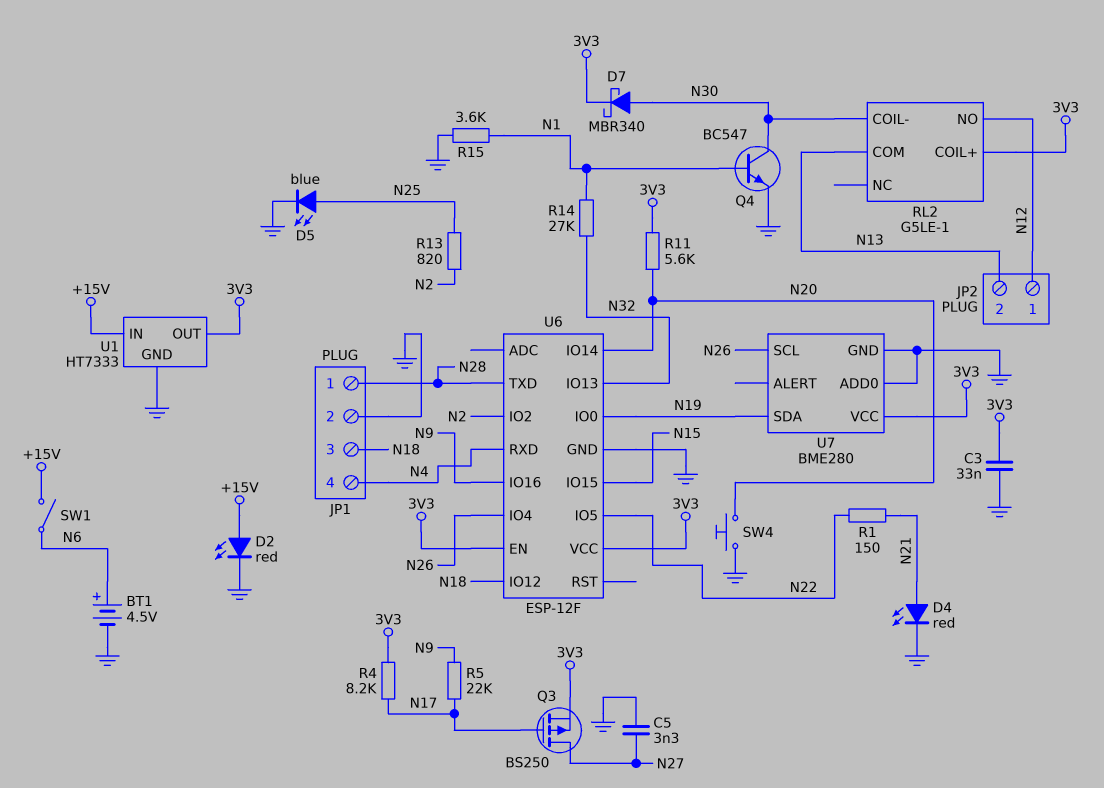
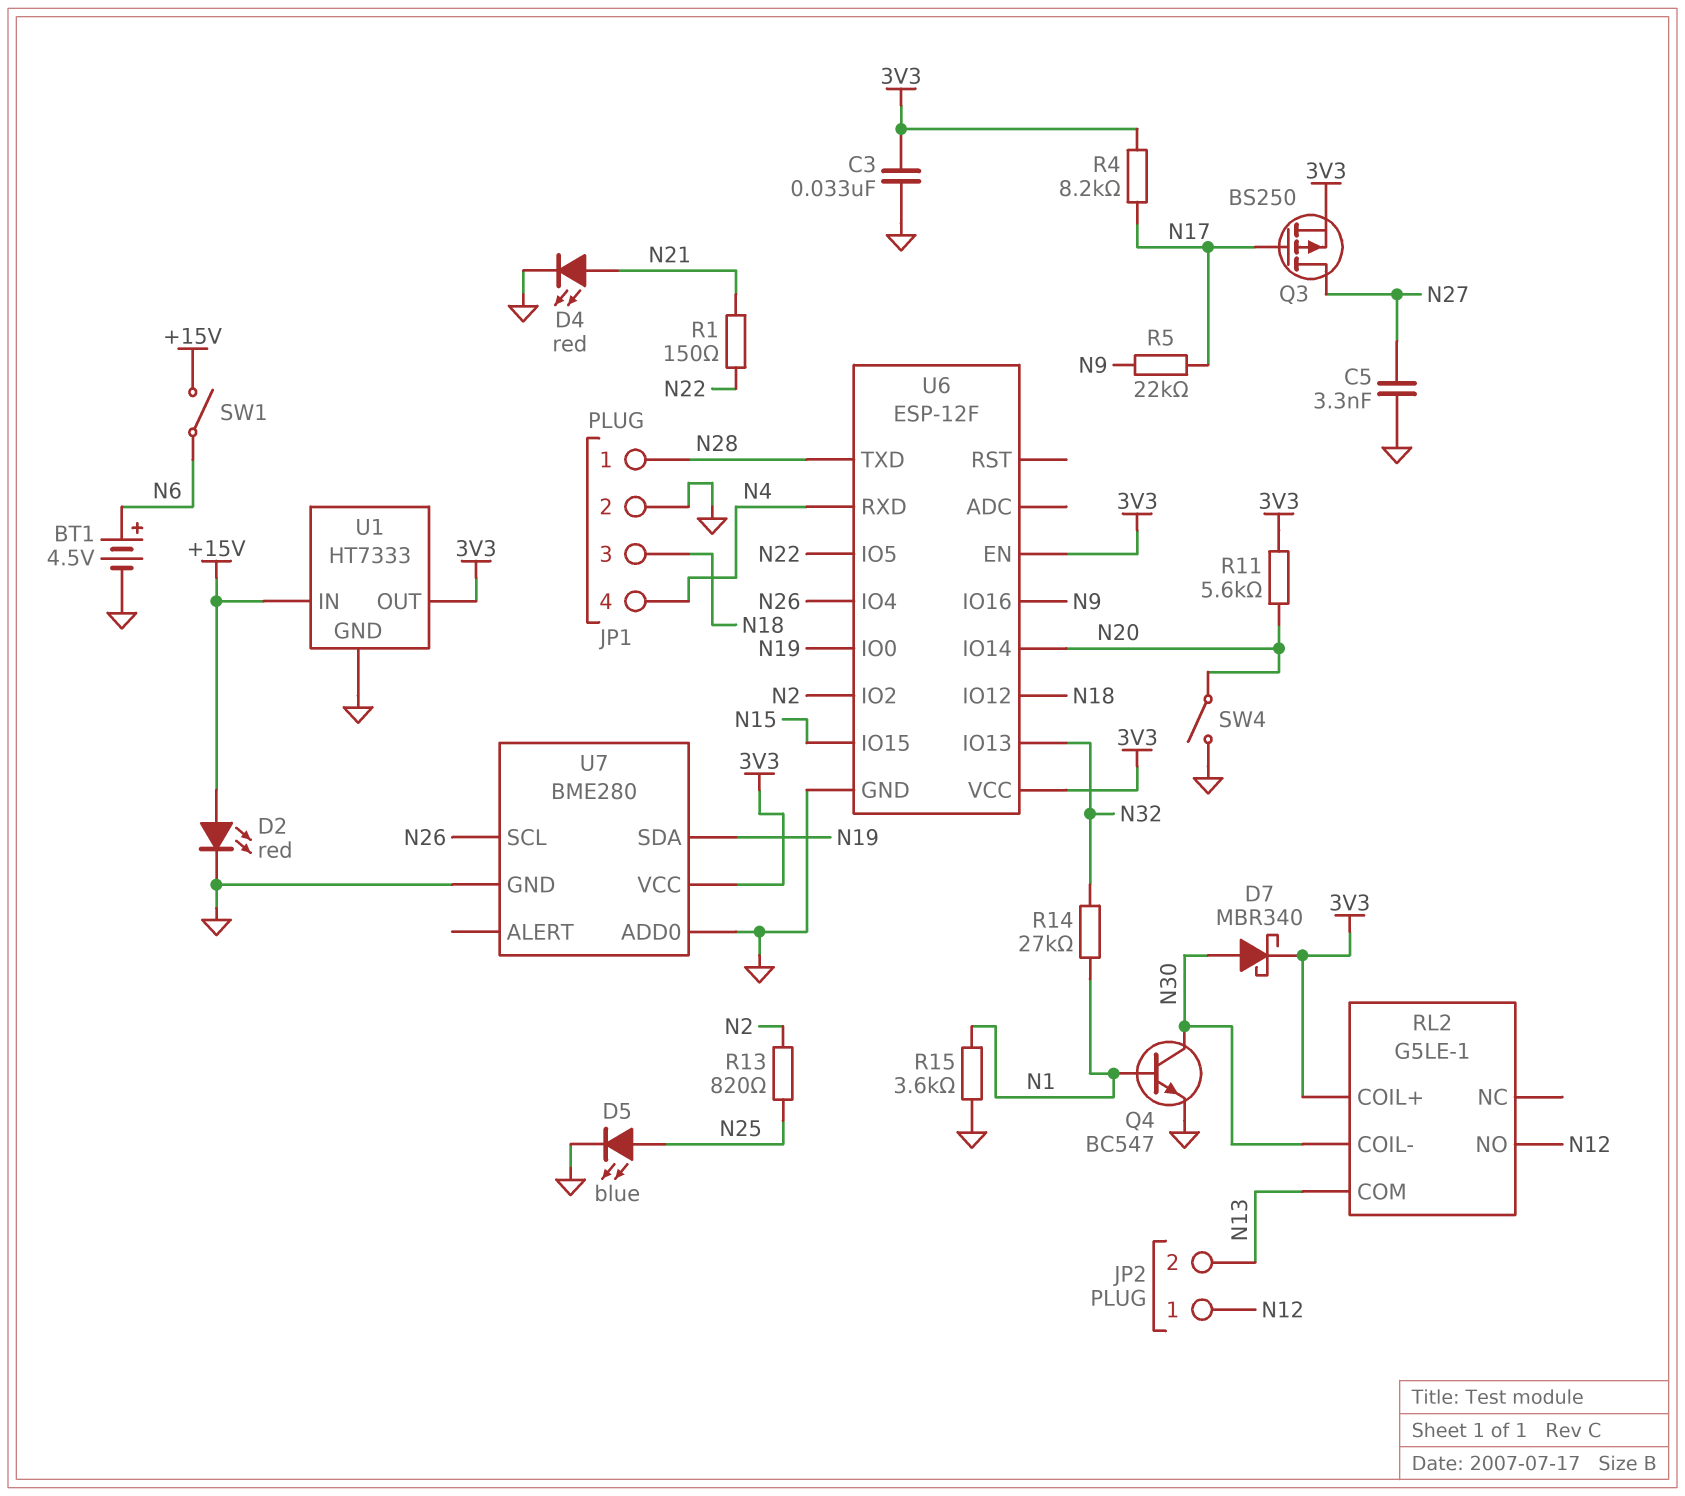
SW4: button (GND, N20) -> switch (GND, N20)

